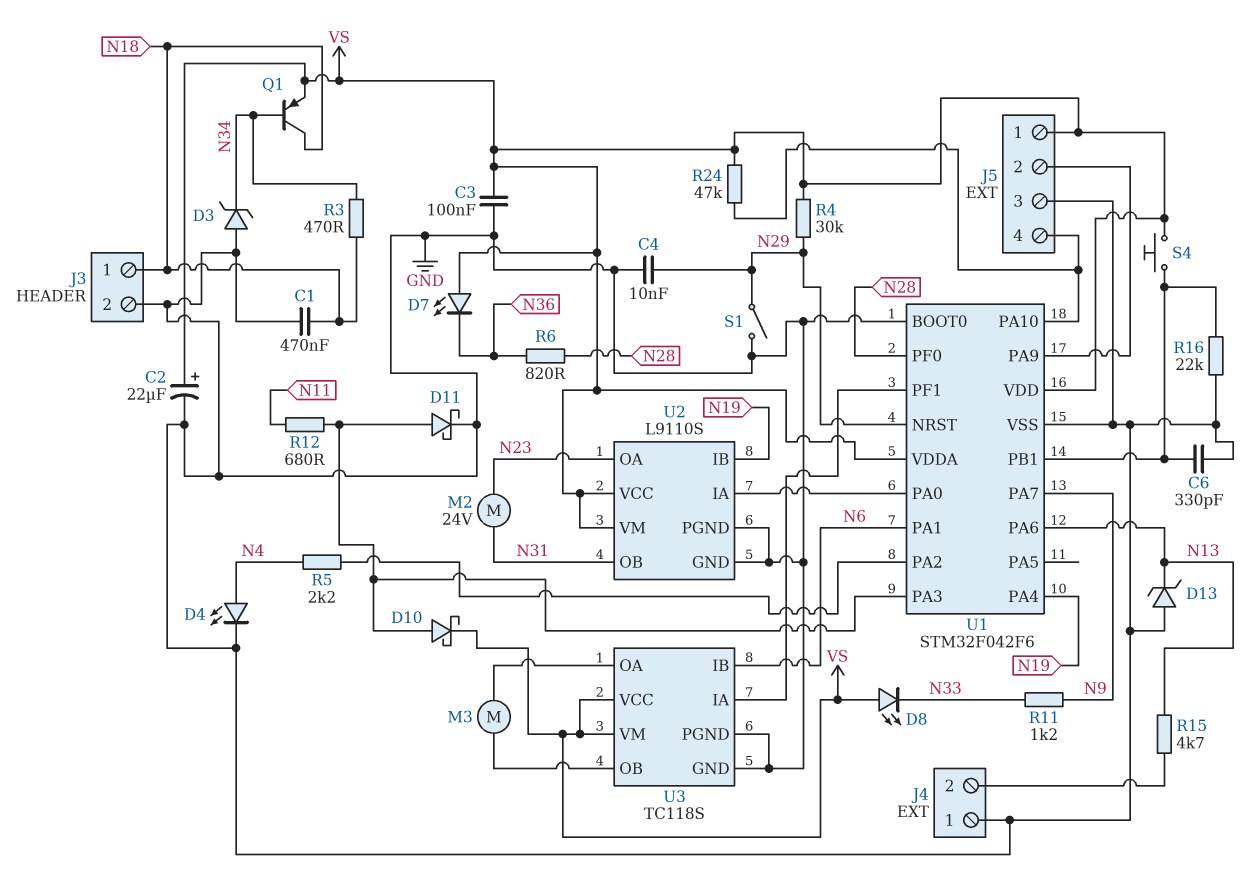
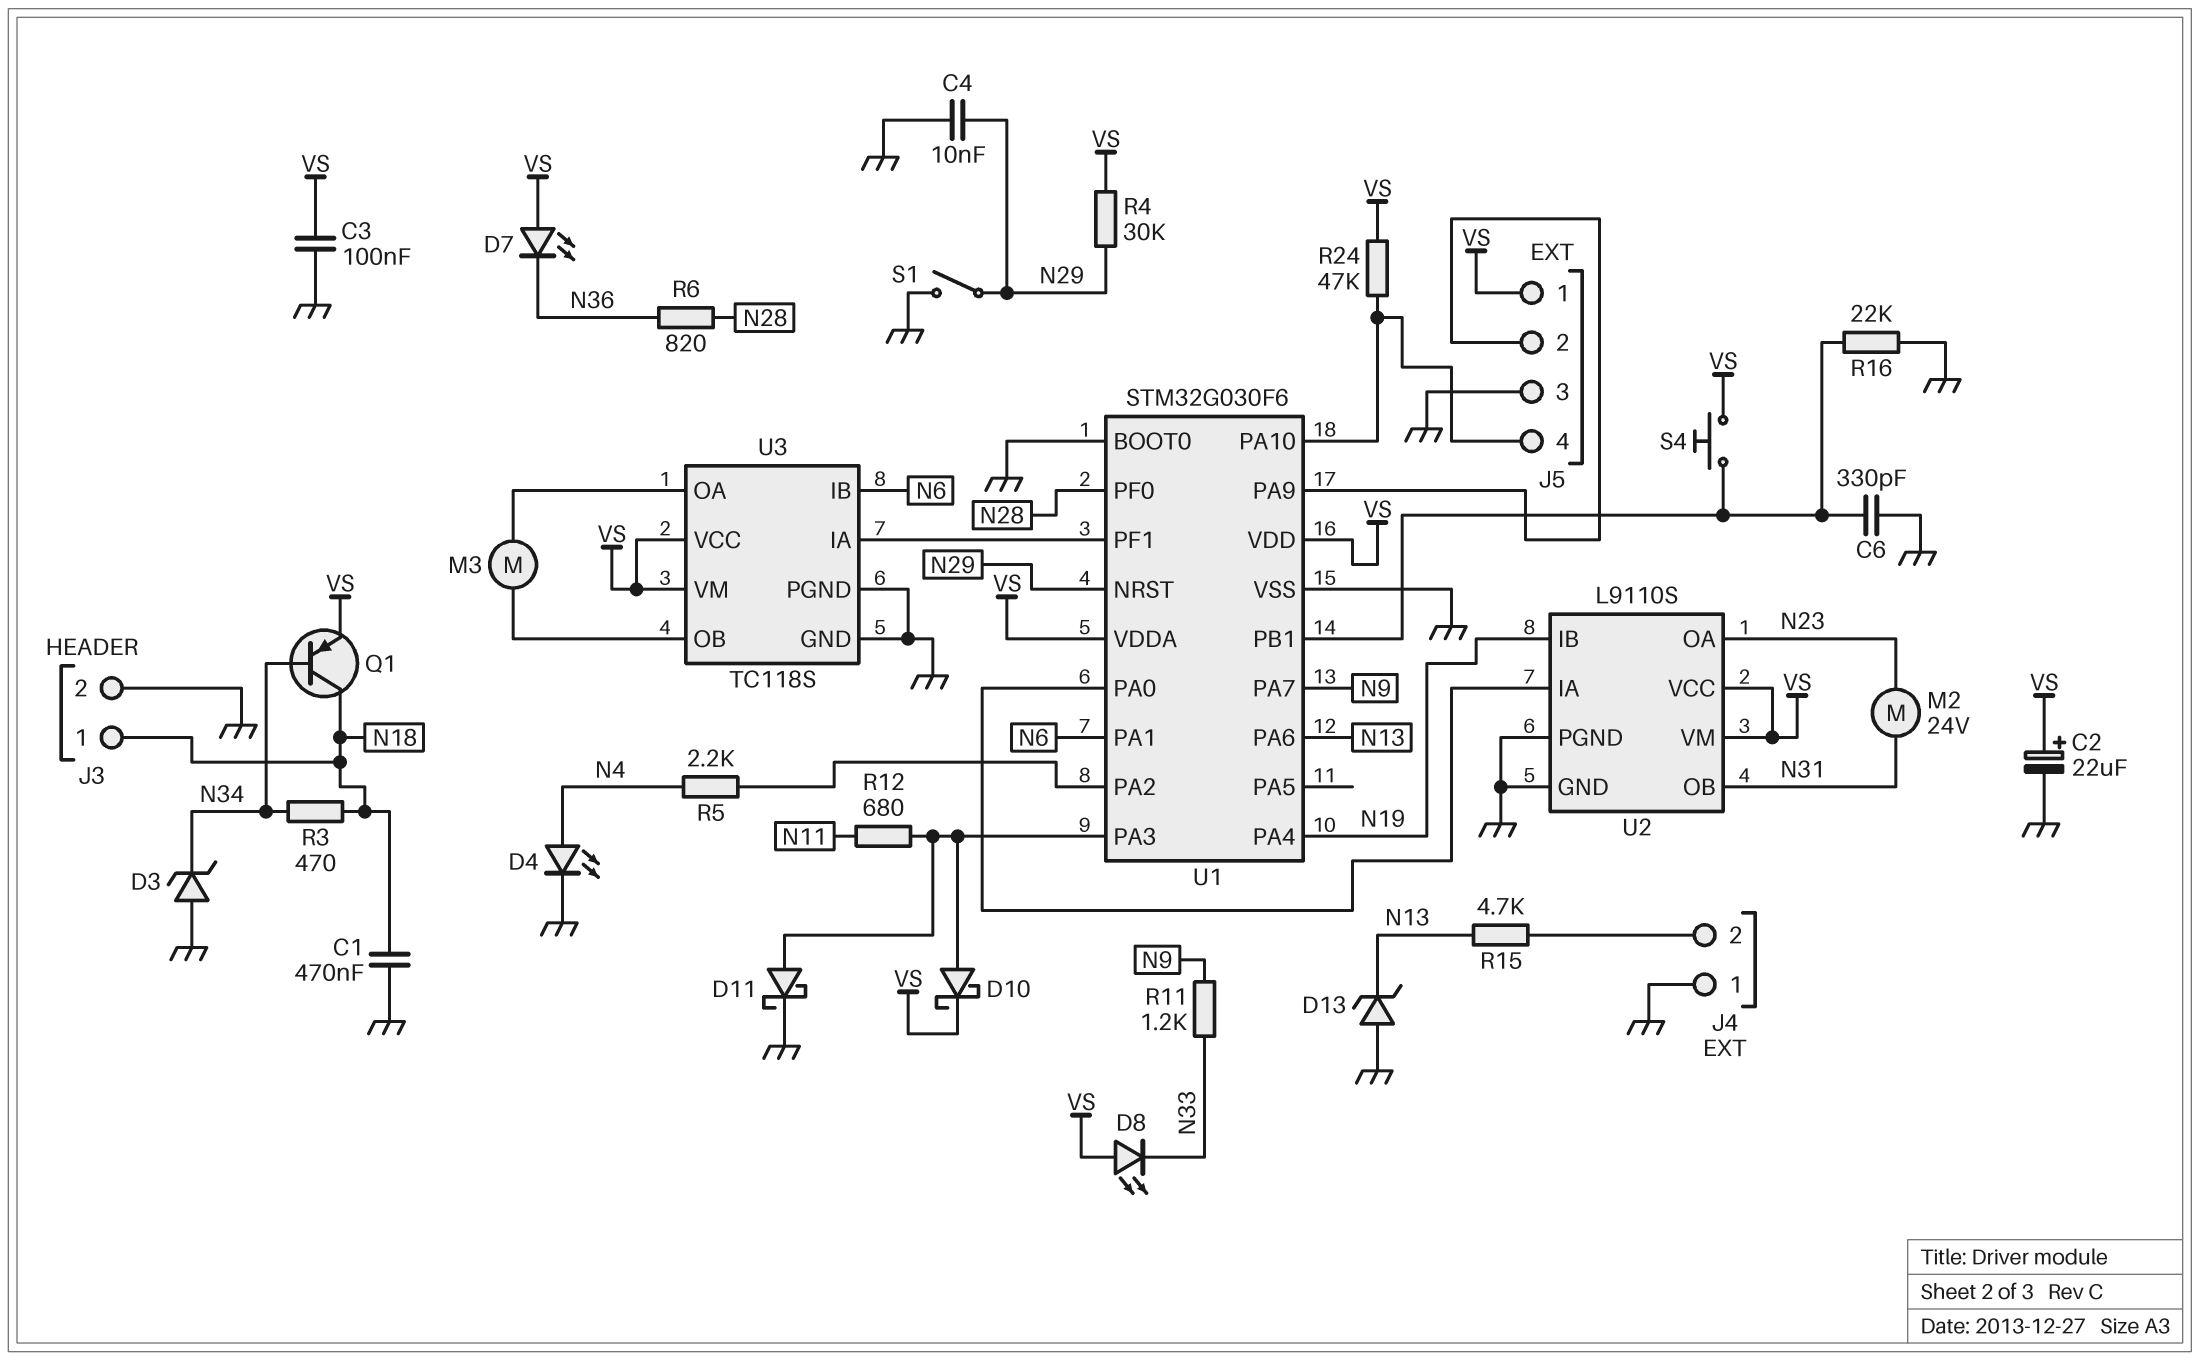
U1: STM32F042F6 -> STM32G030F6

